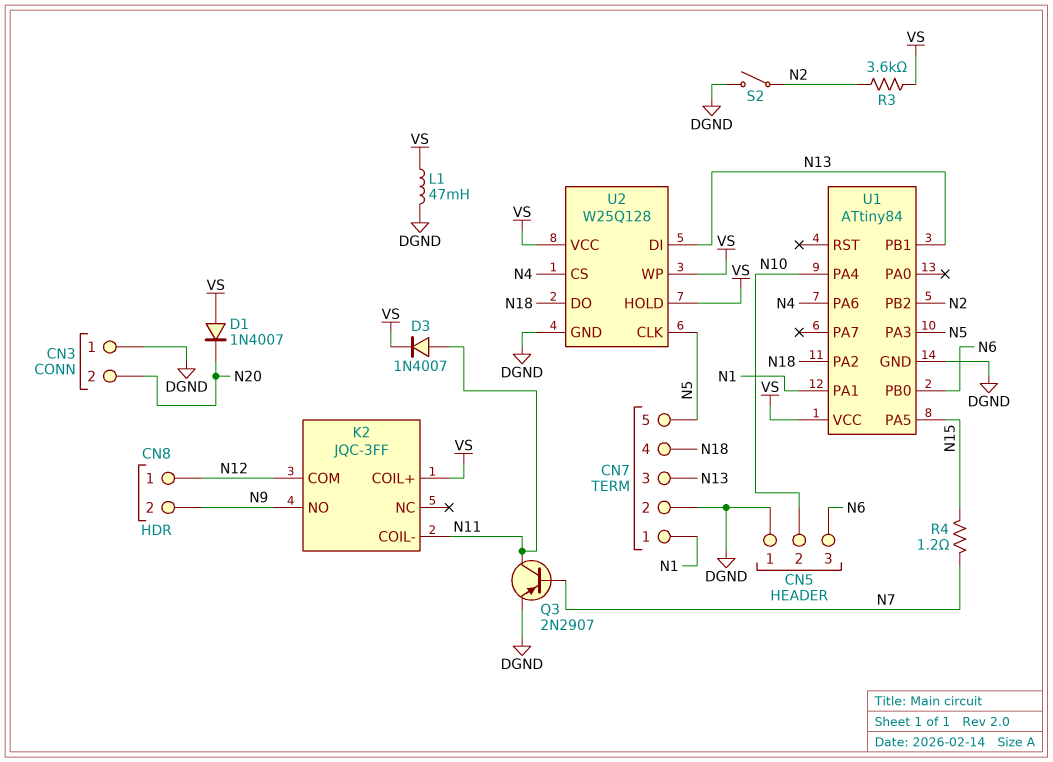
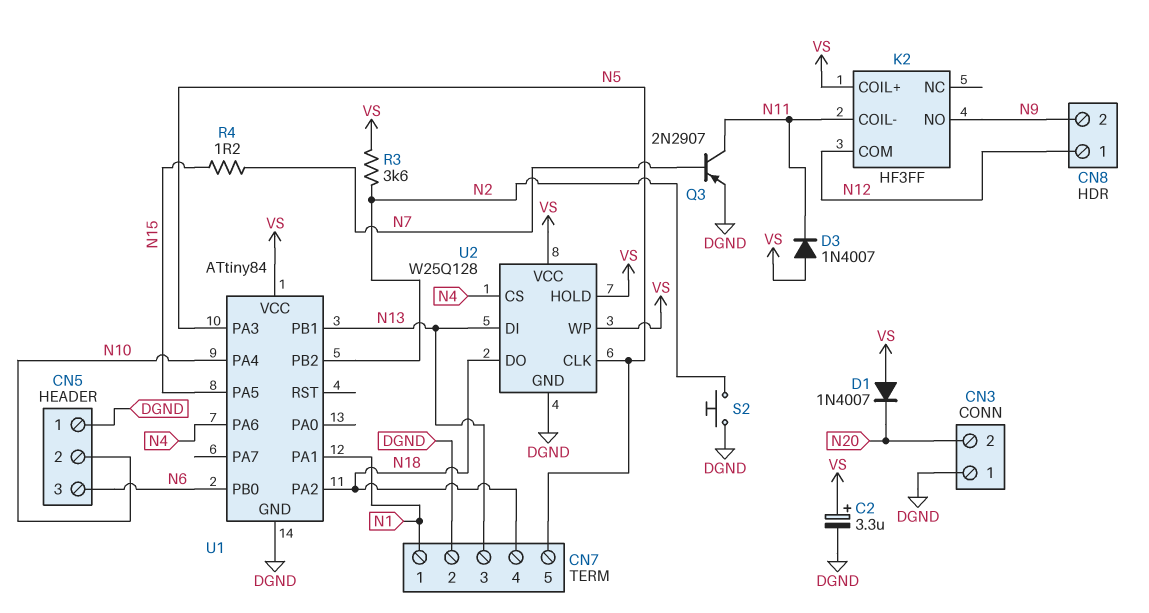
C2: none -> 3.3uF (plus VS, minus DGND)
D3: diode 1N4007 (A N11, K VS) -> diode 1N4007 (A VS, K N11)
K2: JQC-3FF -> HF3FF
L1: 47mH (DGND, VS) -> none
S2: switch (DGND, N2) -> button (DGND, N2)

